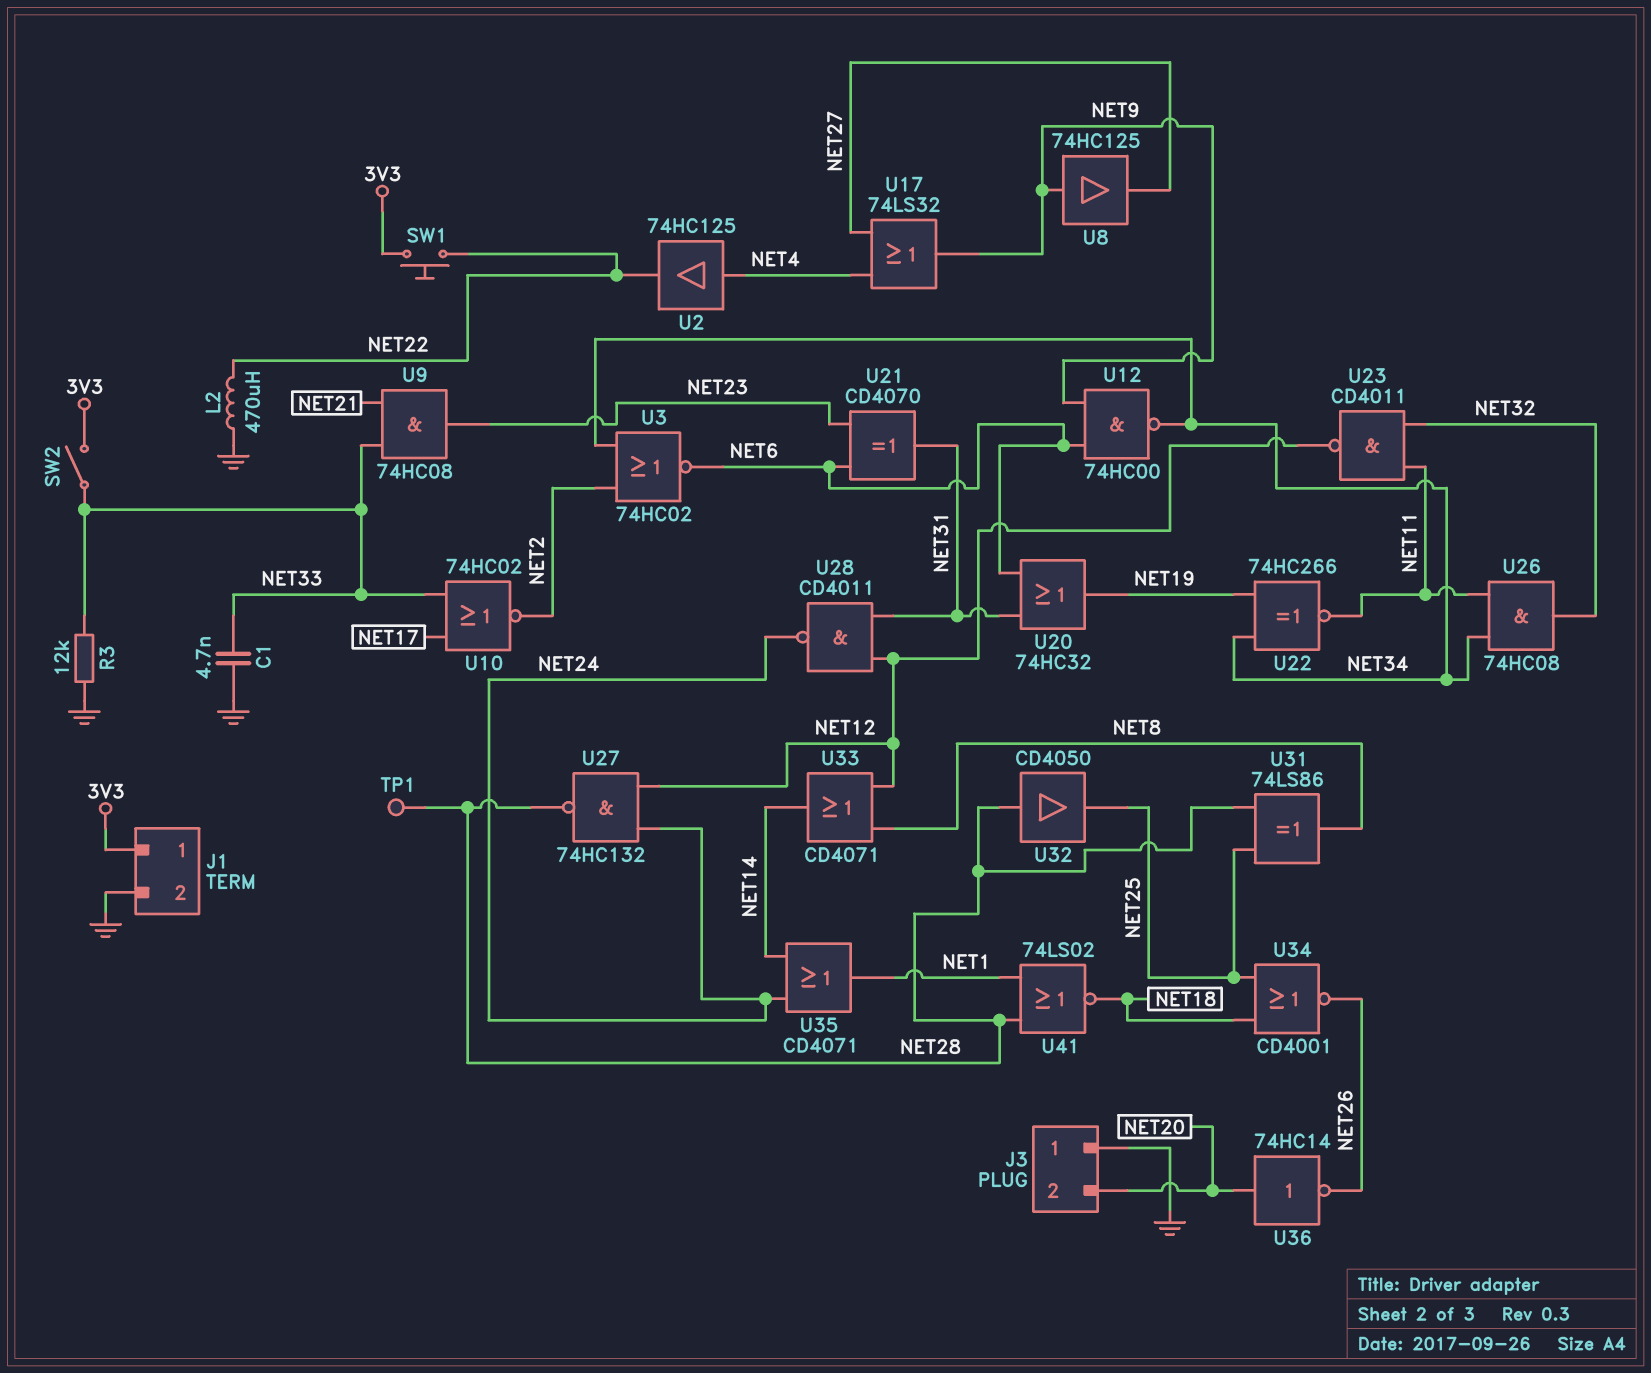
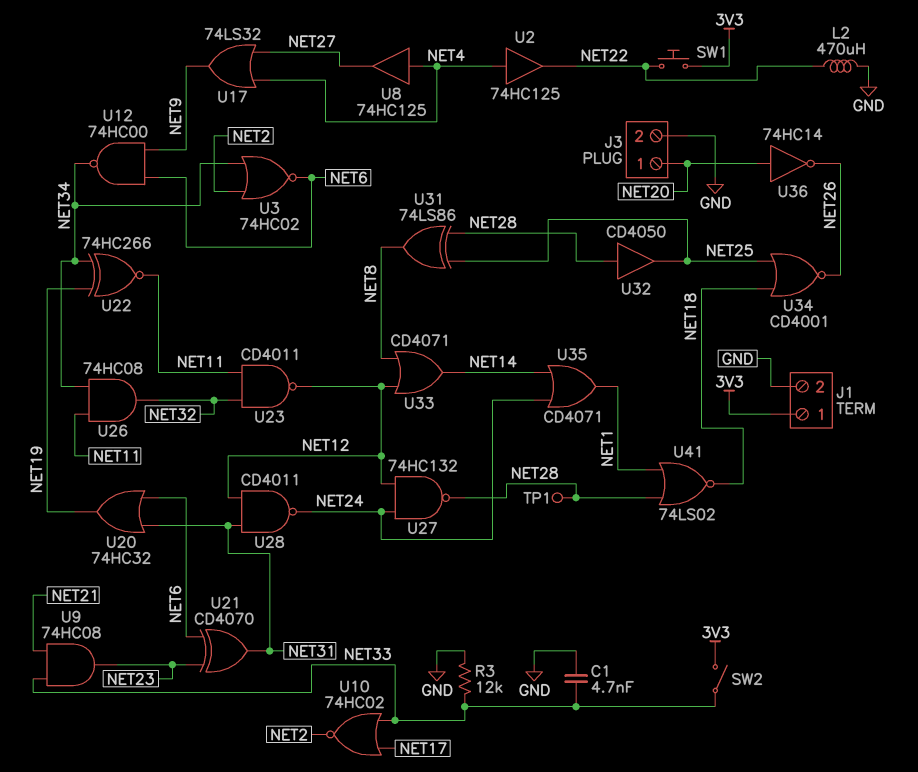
J3 pin 1: GND -> NET20
J3 pin 2: NET20 -> GND
U8: buffer 74HC125 (in NET9, out NET27) -> buffer 74HC125 (in NET4, out NET27)

